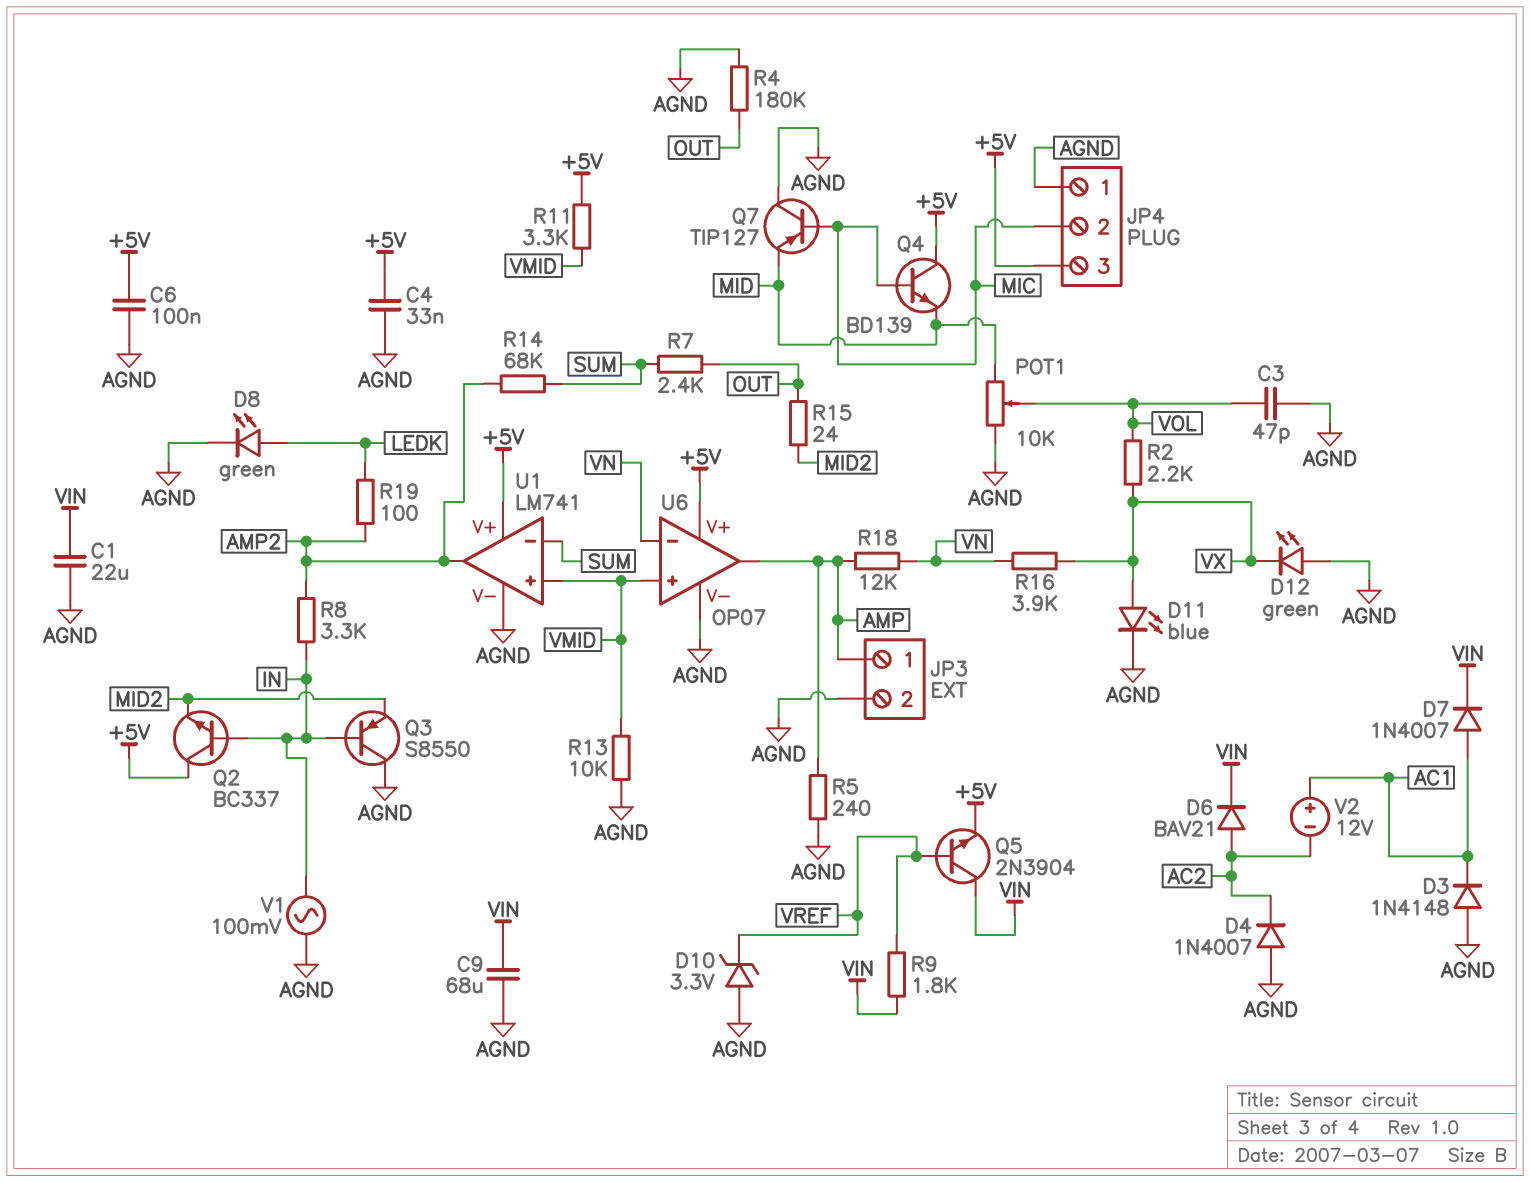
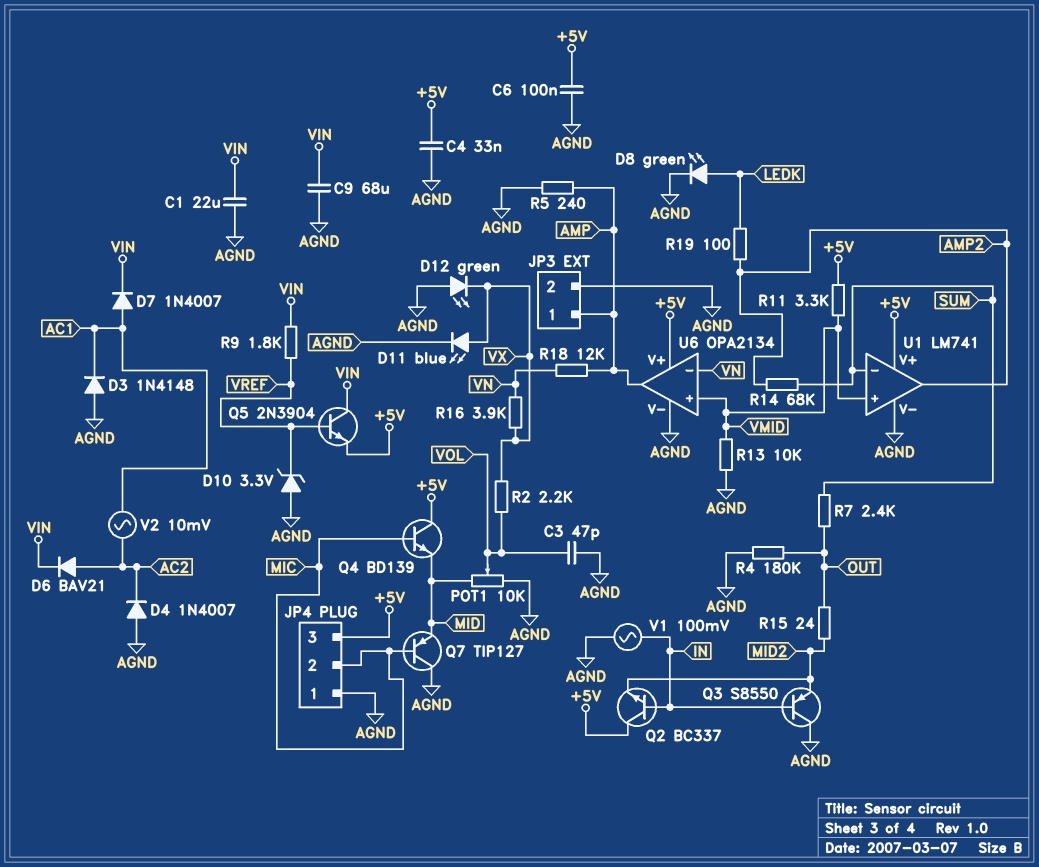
R8: 3.3k (AMP2, IN) -> none
U6: OP07 -> OPA2134
V2: 12V (plus AC1, minus AC2) -> AC 10mV (AC1, AC2)

